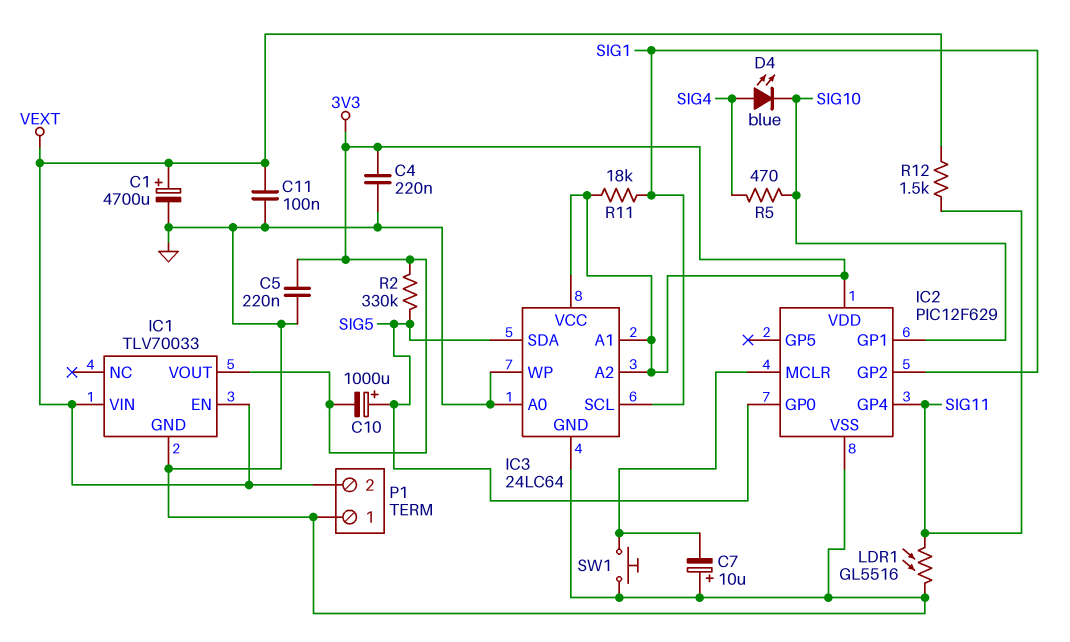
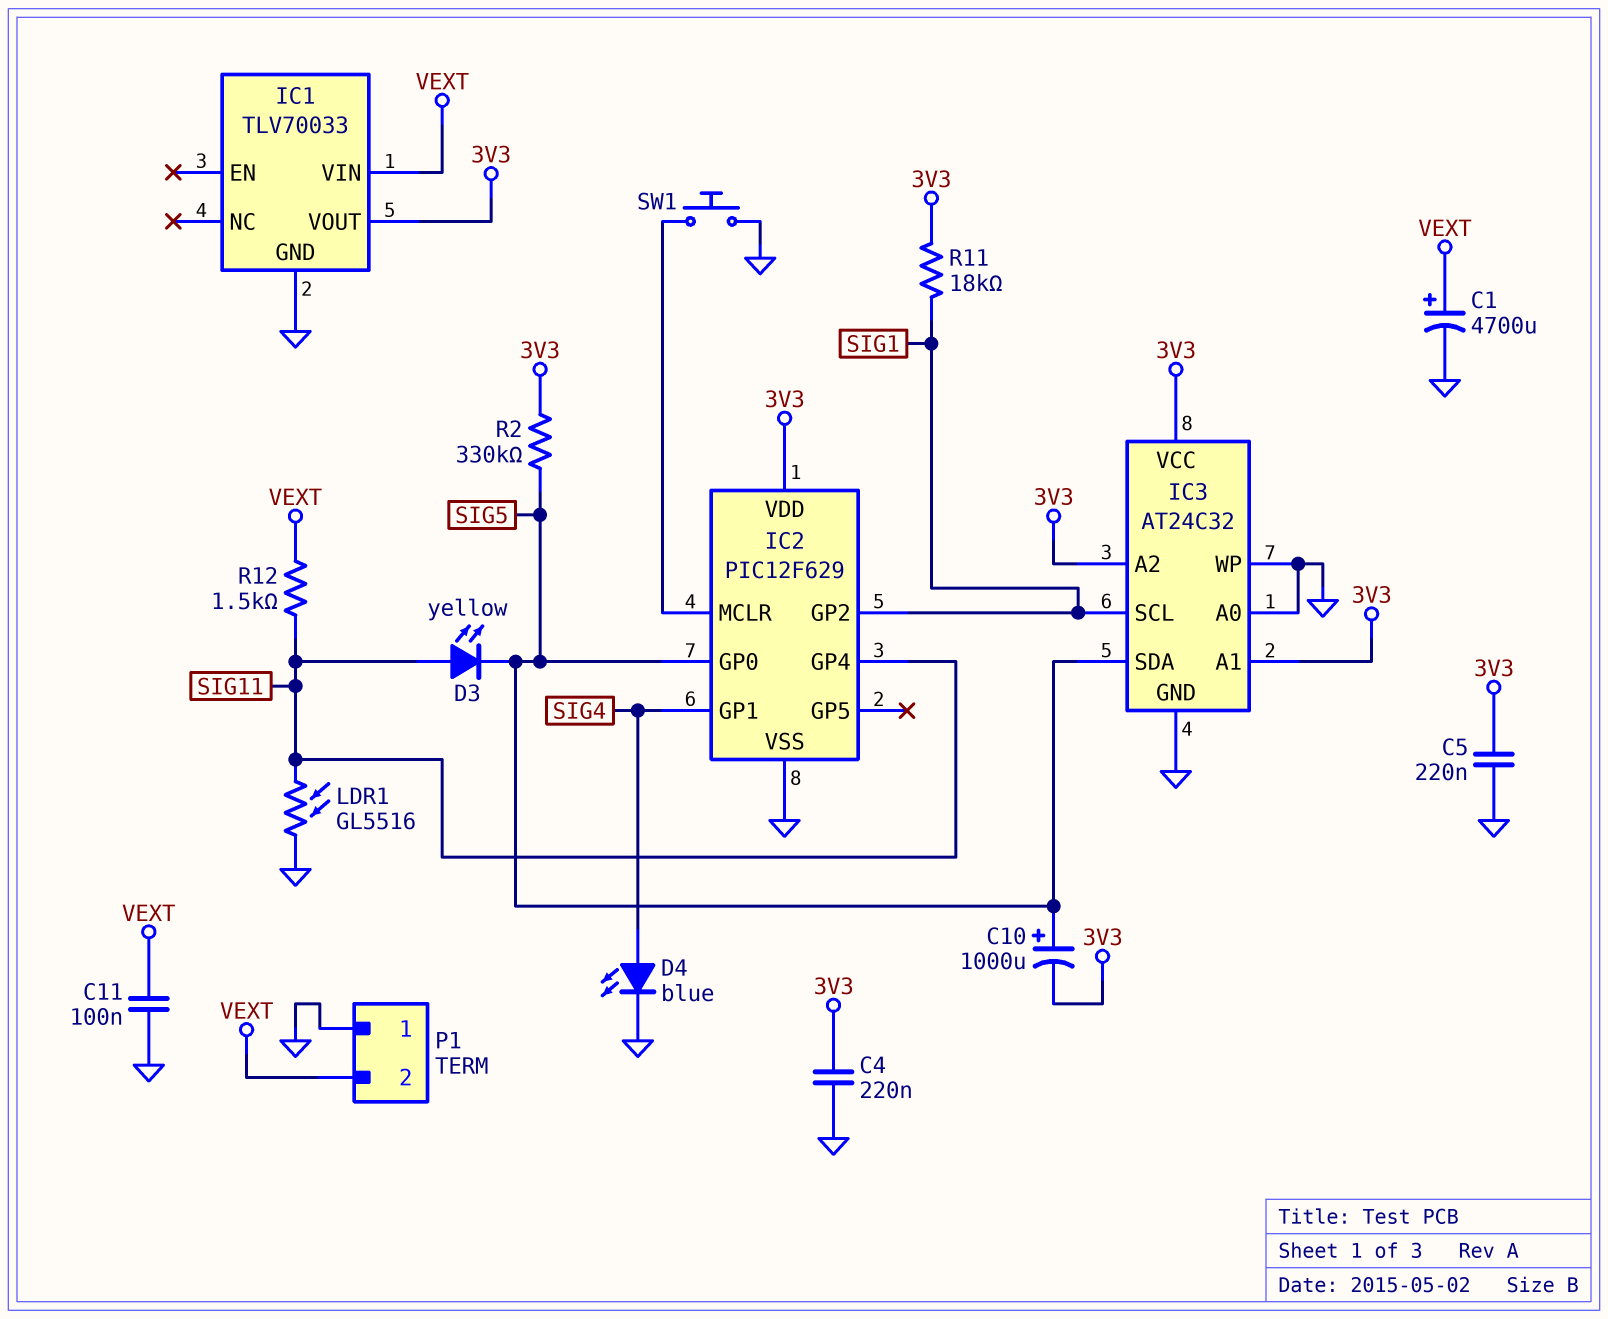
C7: 10uF (plus GND, minus IC2/MCLR) -> none
D3: none -> LED yellow (A SIG11, K SIG5)
D4: LED blue (A SIG4, K SIG10) -> LED blue (A SIG4, K GND)
IC1 pin EN: VEXT -> none
IC2 pin GP1: SIG10 -> SIG4
IC3: 24LC64 -> AT24C32
R5: 470 (SIG4, SIG10) -> none

